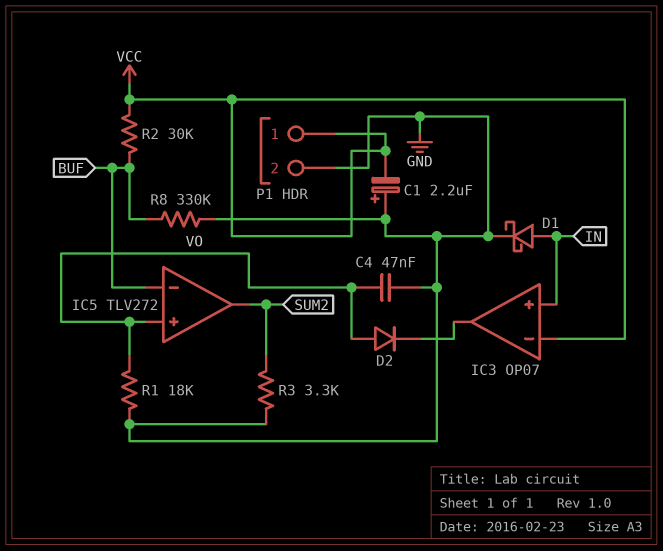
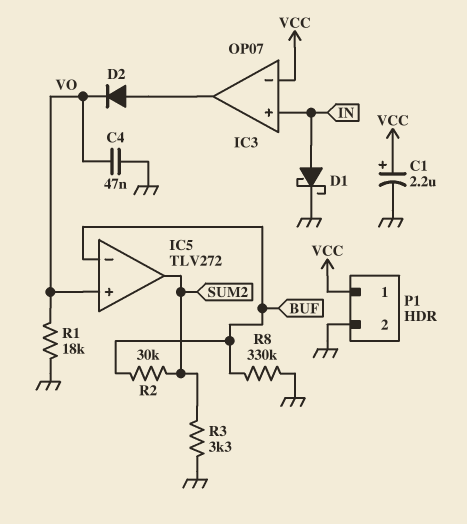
C1: 2.2uF (plus GND, minus VCC) -> 2.2uF (plus VCC, minus GND)
D2: diode (A VO, K IC3/out) -> diode (A IC3/out, K VO)
R2: 30k (BUF, VCC) -> 30k (BUF, SUM2)

